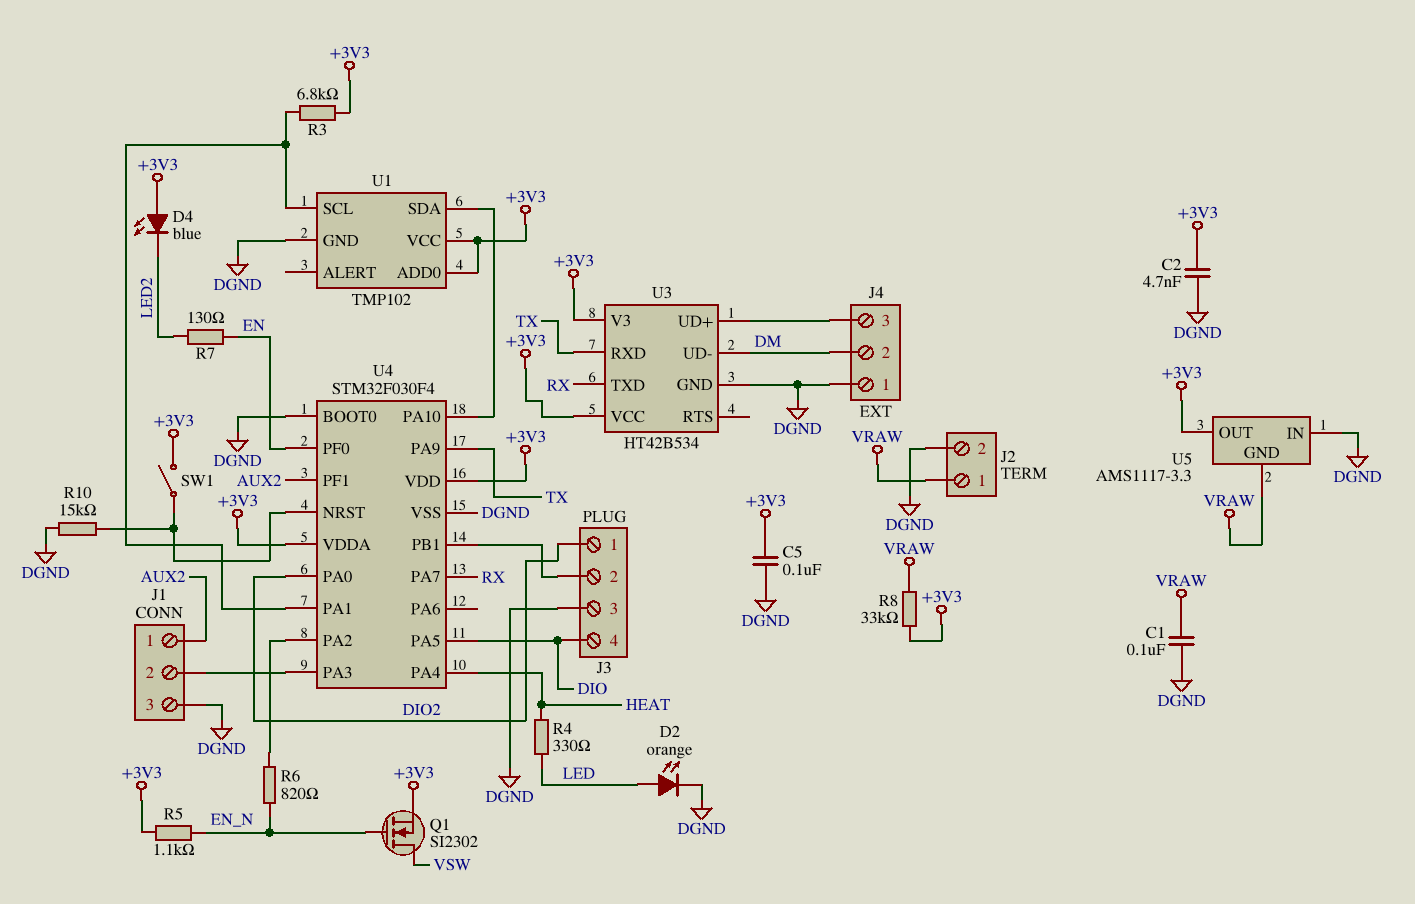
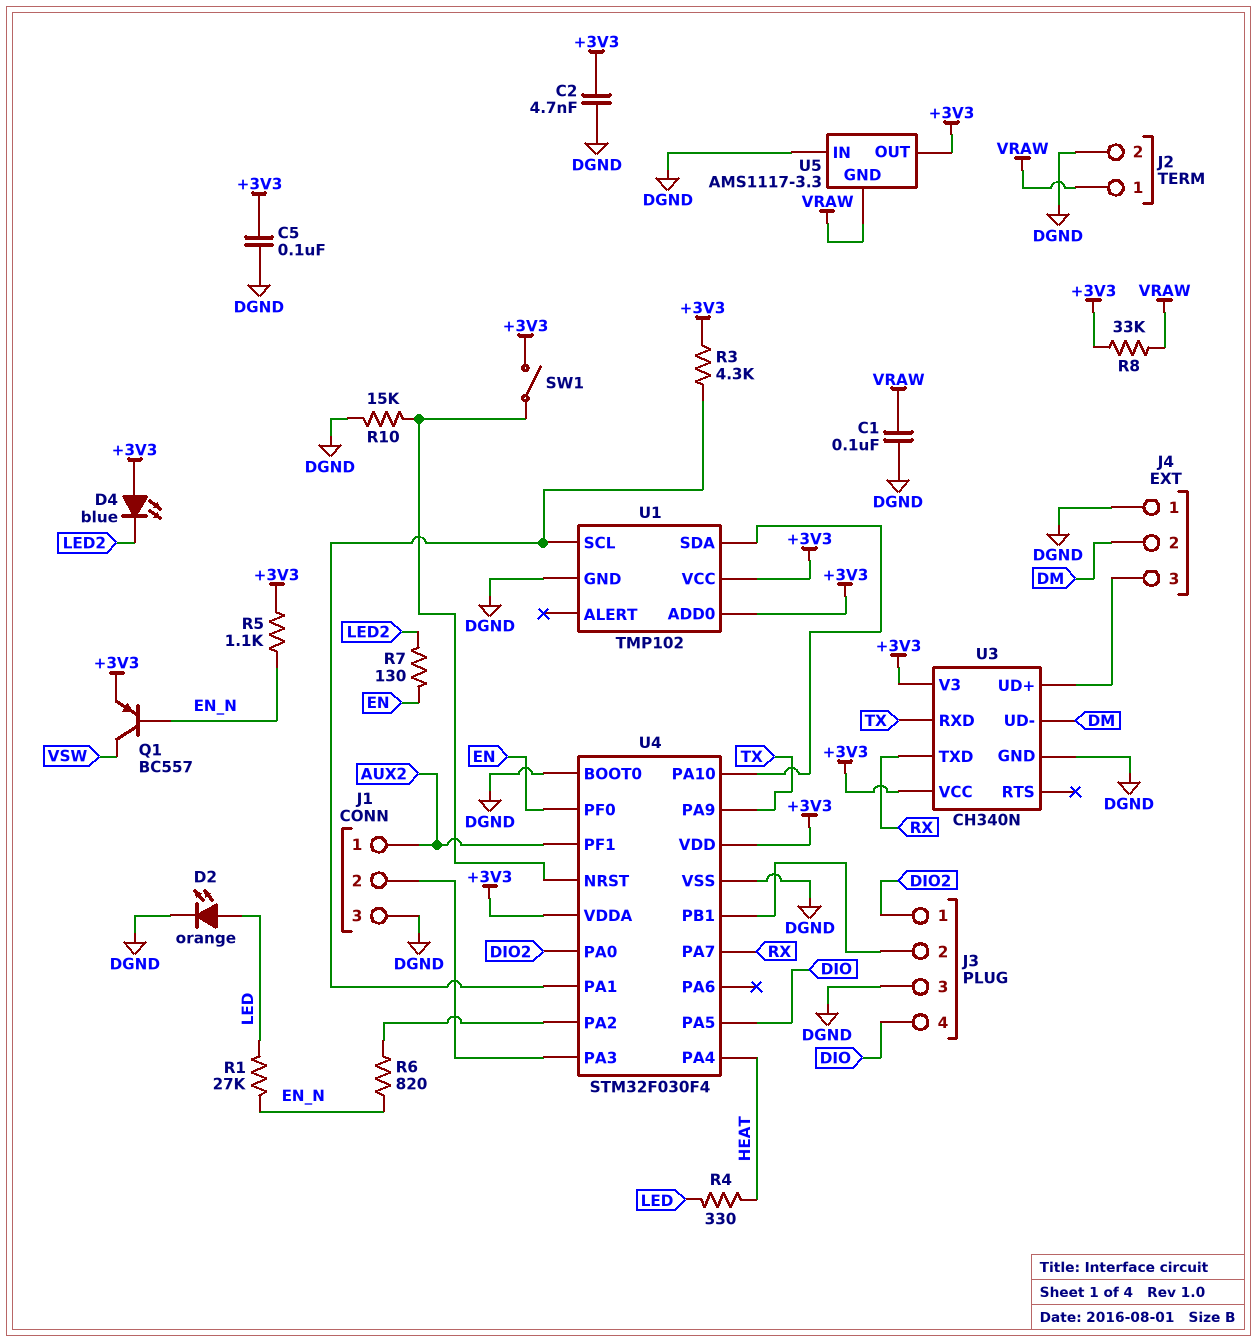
Q1: NMOS SI2302 (G EN_N, D VSW, S +3V3) -> PNP BC557 (B EN_N, C VSW, E +3V3)
R1: none -> 27k (EN_N, LED)
R3: 6.8k (+3V3, U1/SCL) -> 4.3k (+3V3, U1/SCL)
U3: HT42B534 -> CH340N

